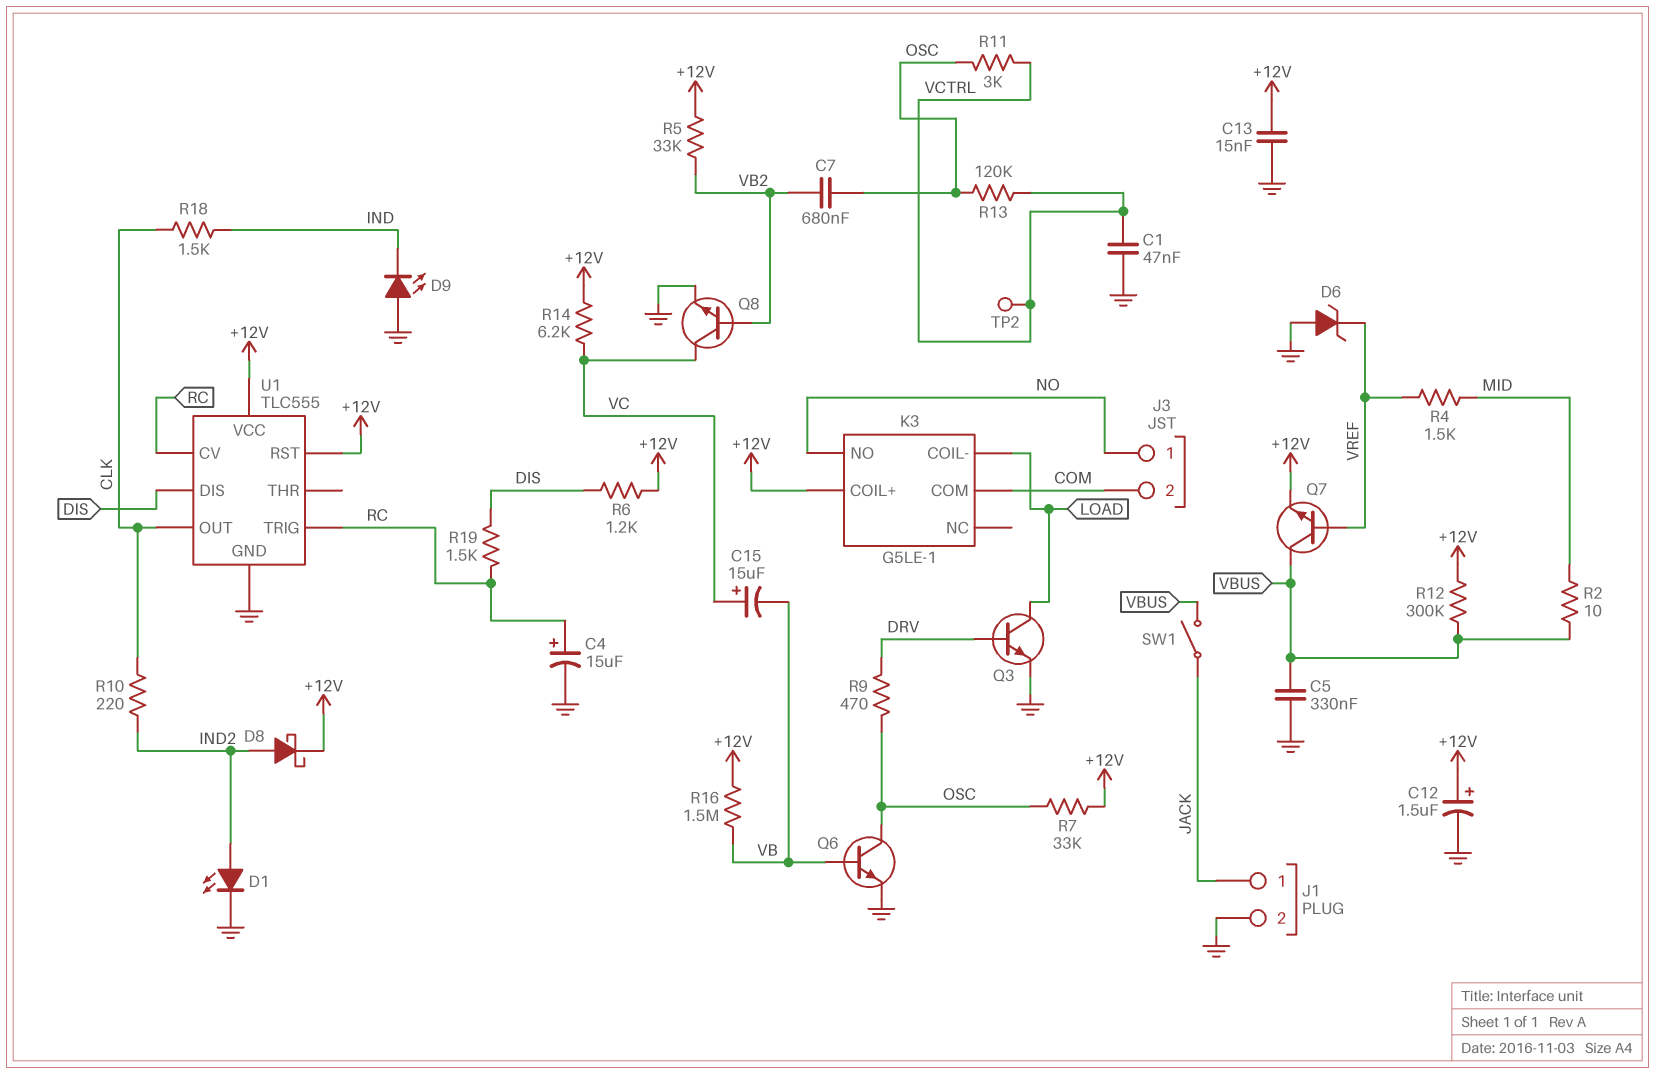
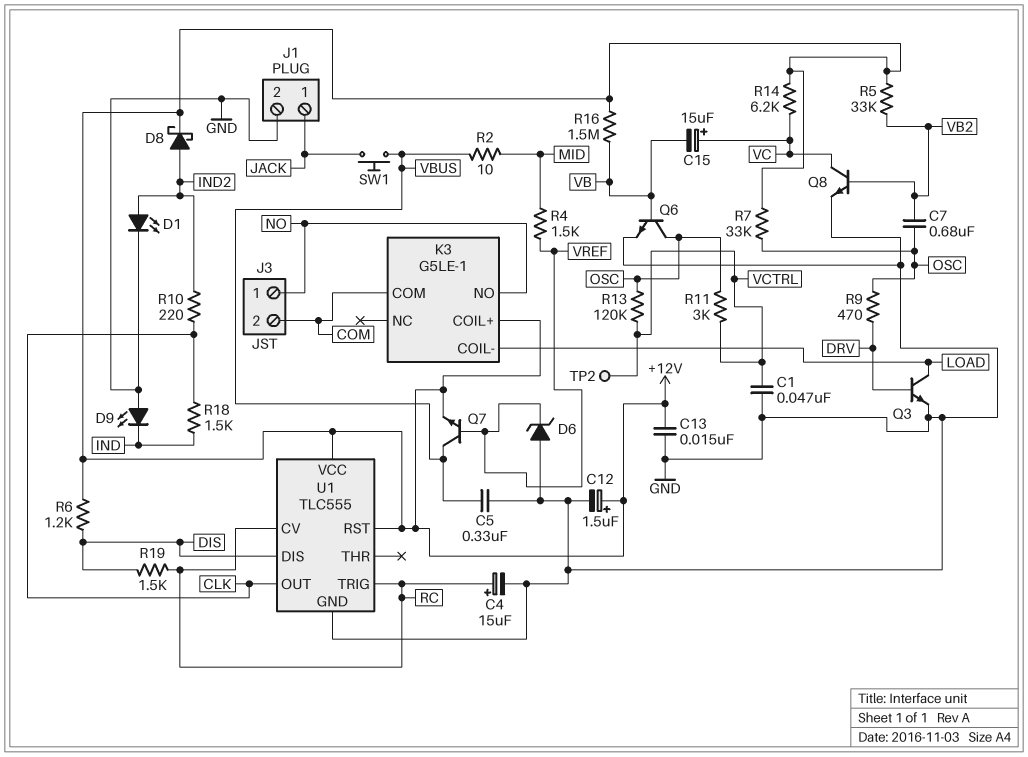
R12: 300k (+12V, VBUS) -> none
SW1: switch (JACK, VBUS) -> button (JACK, VBUS)

